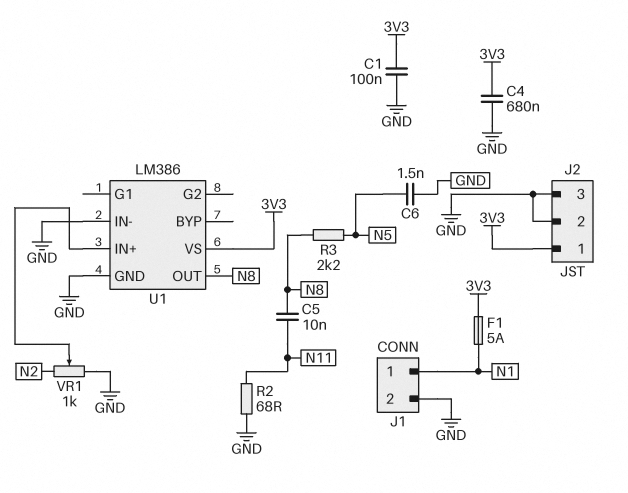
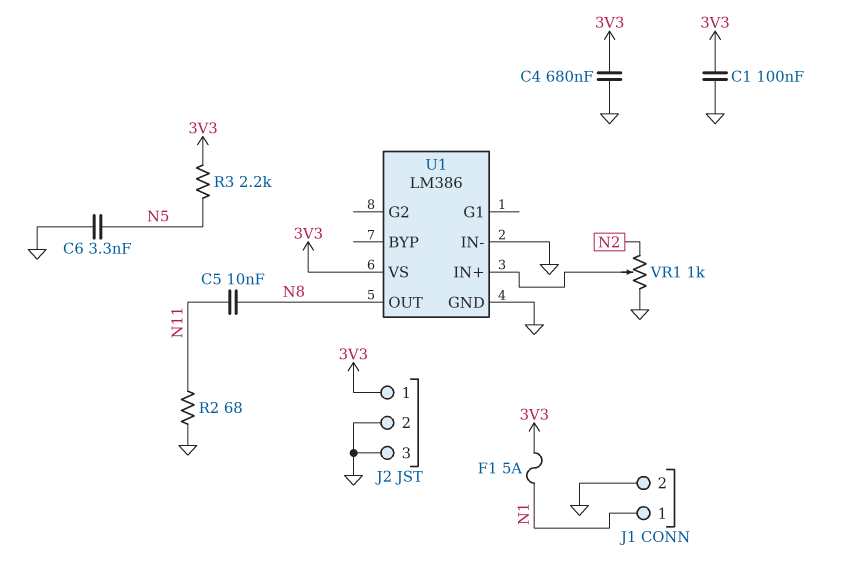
C6: 1.5nF (GND, N5) -> 3.3nF (GND, N5)
R3: 2.2k (N5, N8) -> 2.2k (3V3, N5)

